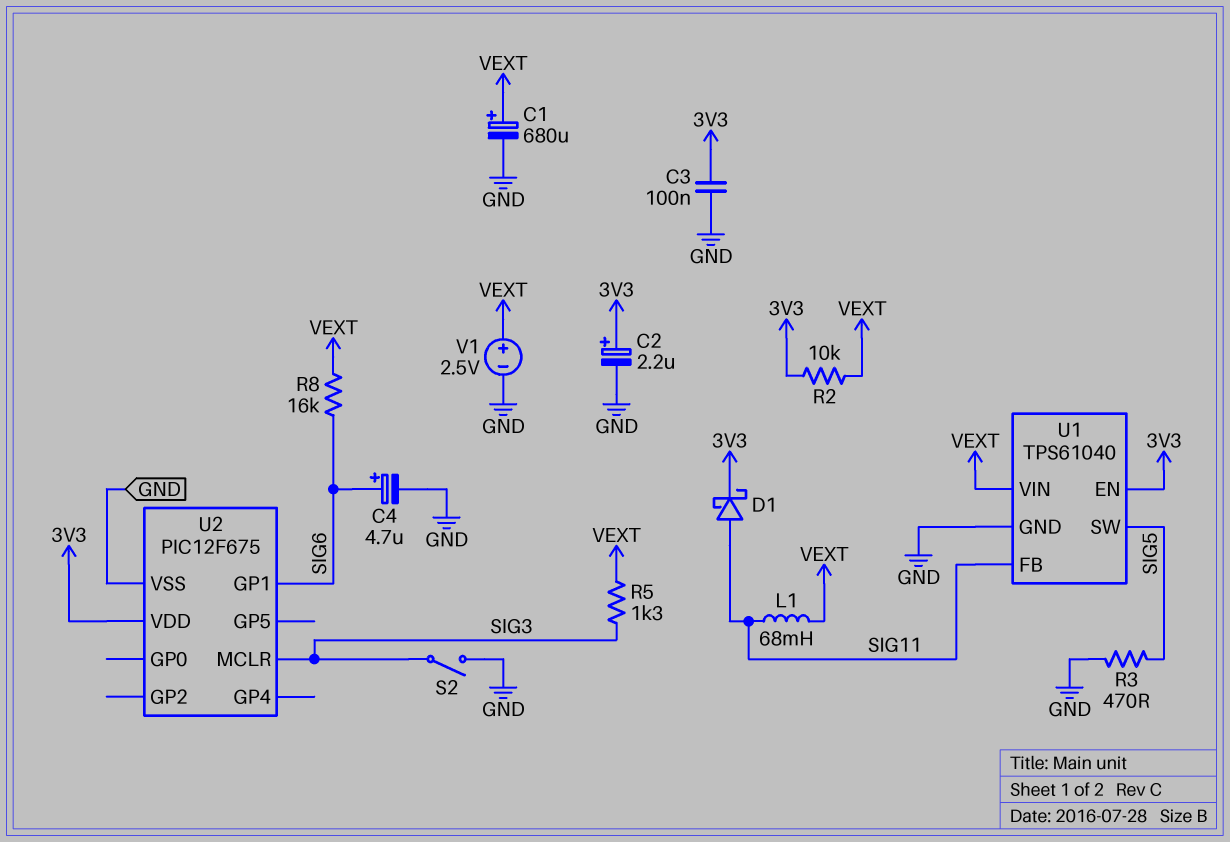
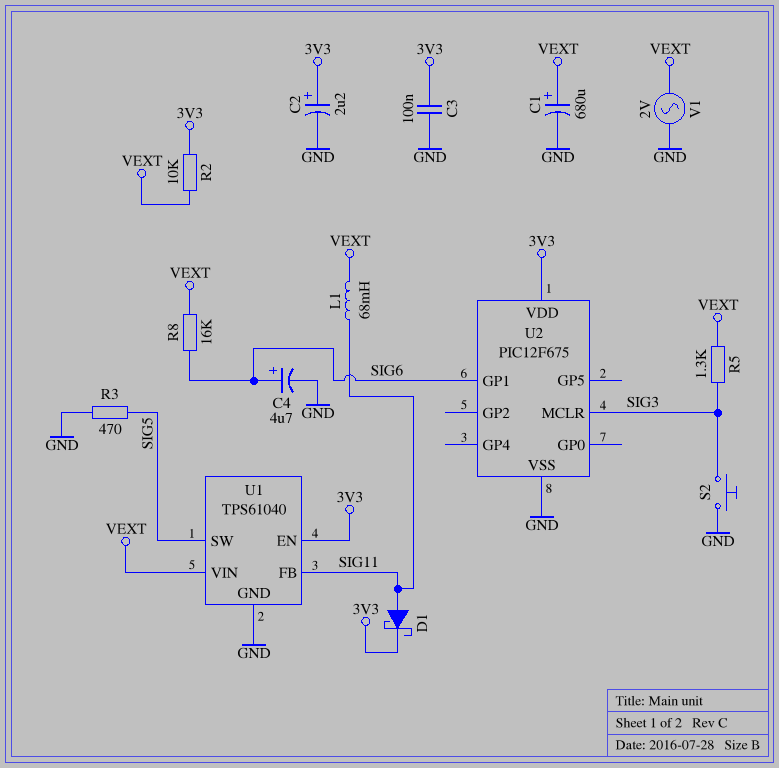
S2: switch (GND, SIG3) -> button (GND, SIG3)
V1: 2.5V (plus VEXT, minus GND) -> AC 2V (GND, VEXT)

